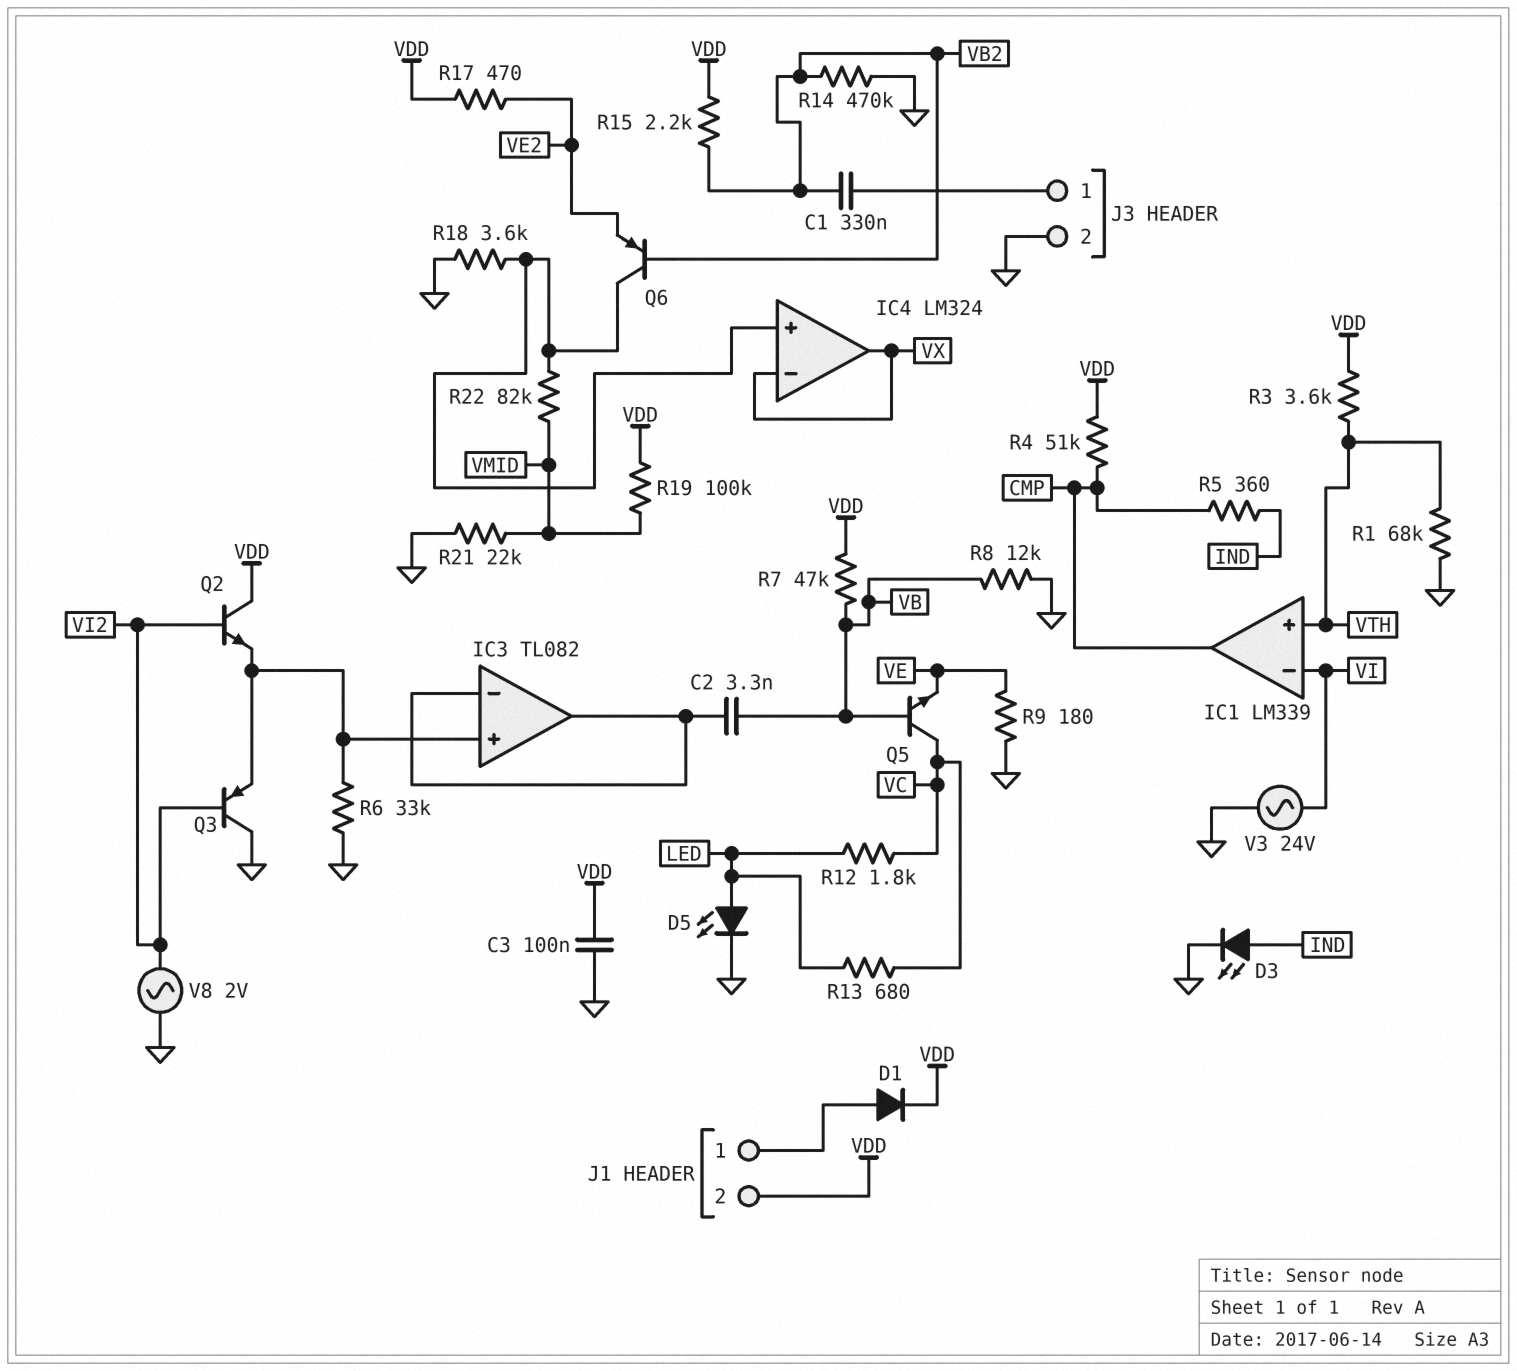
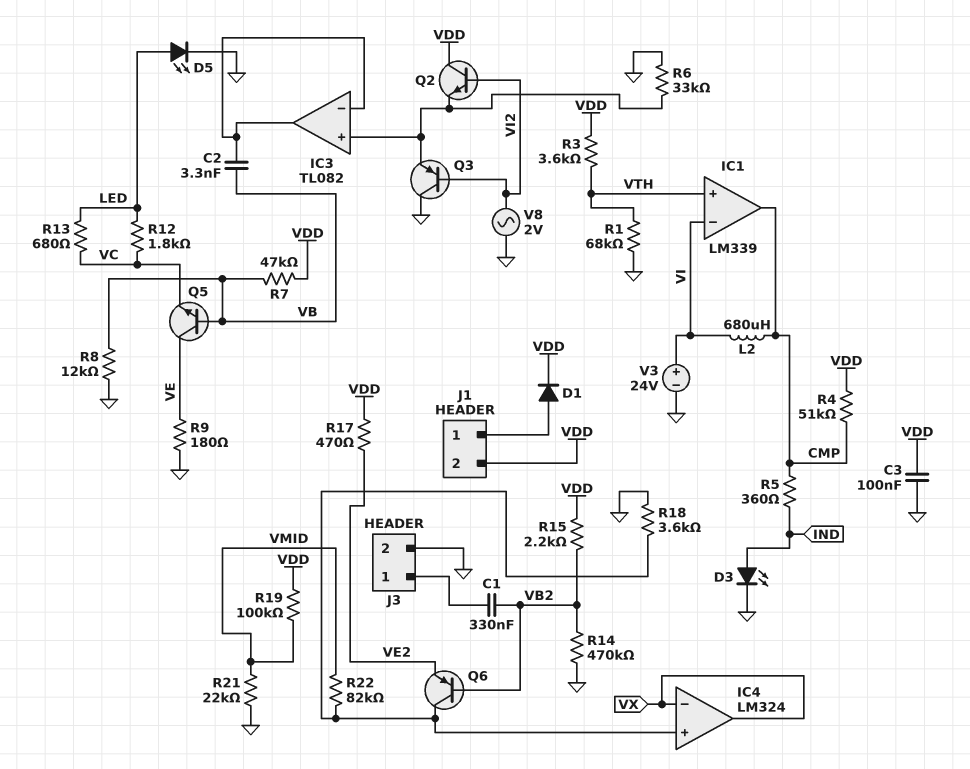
L2: none -> 680uH (CMP, VI)
Q5: NPN (B VB, C VC, E VE) -> NPN (B VB, C VE, E VC)
V3: AC 24V (GND, VI) -> 24V (plus VI, minus GND)

